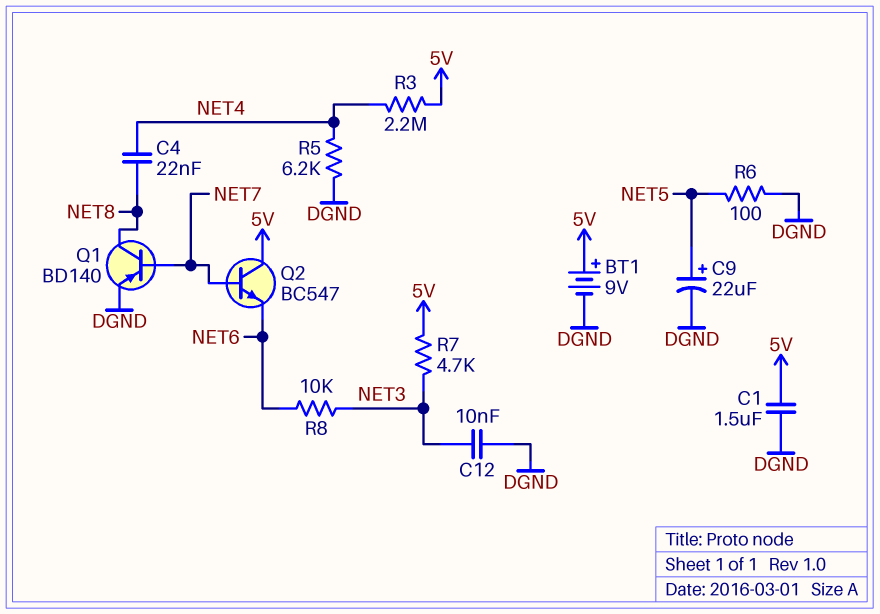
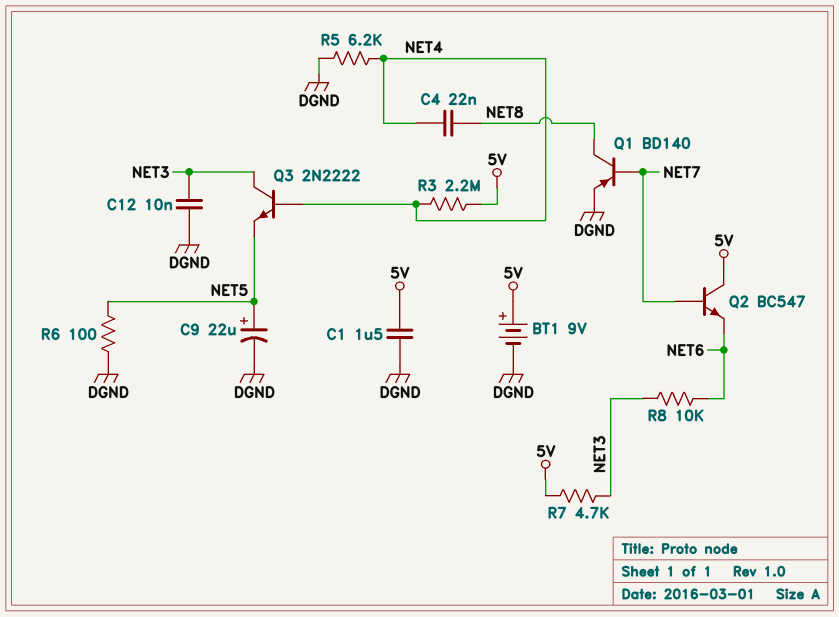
Q3: none -> NPN 2N2222 (B NET4, C NET3, E NET5)

